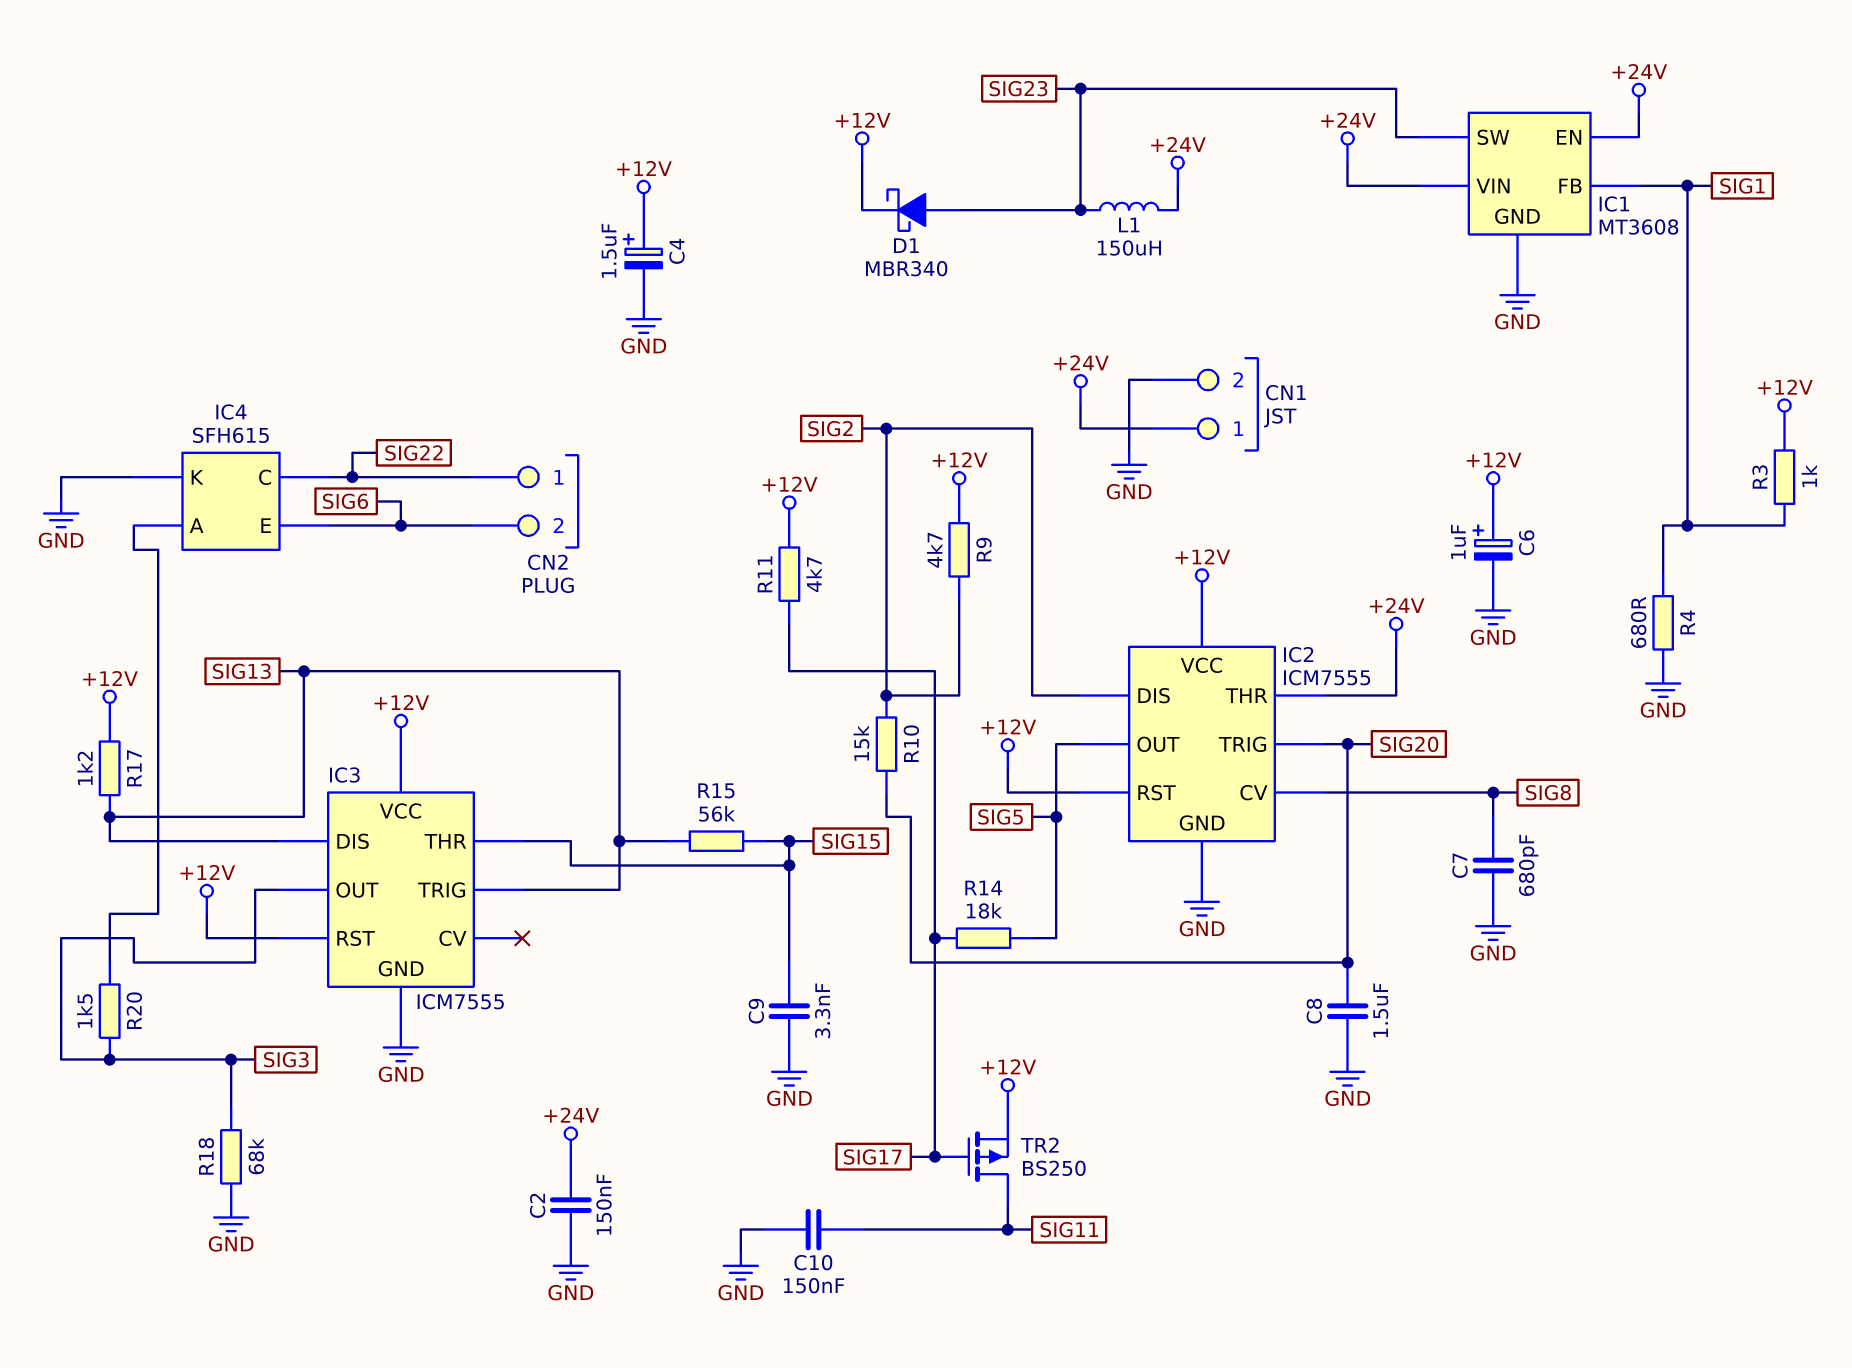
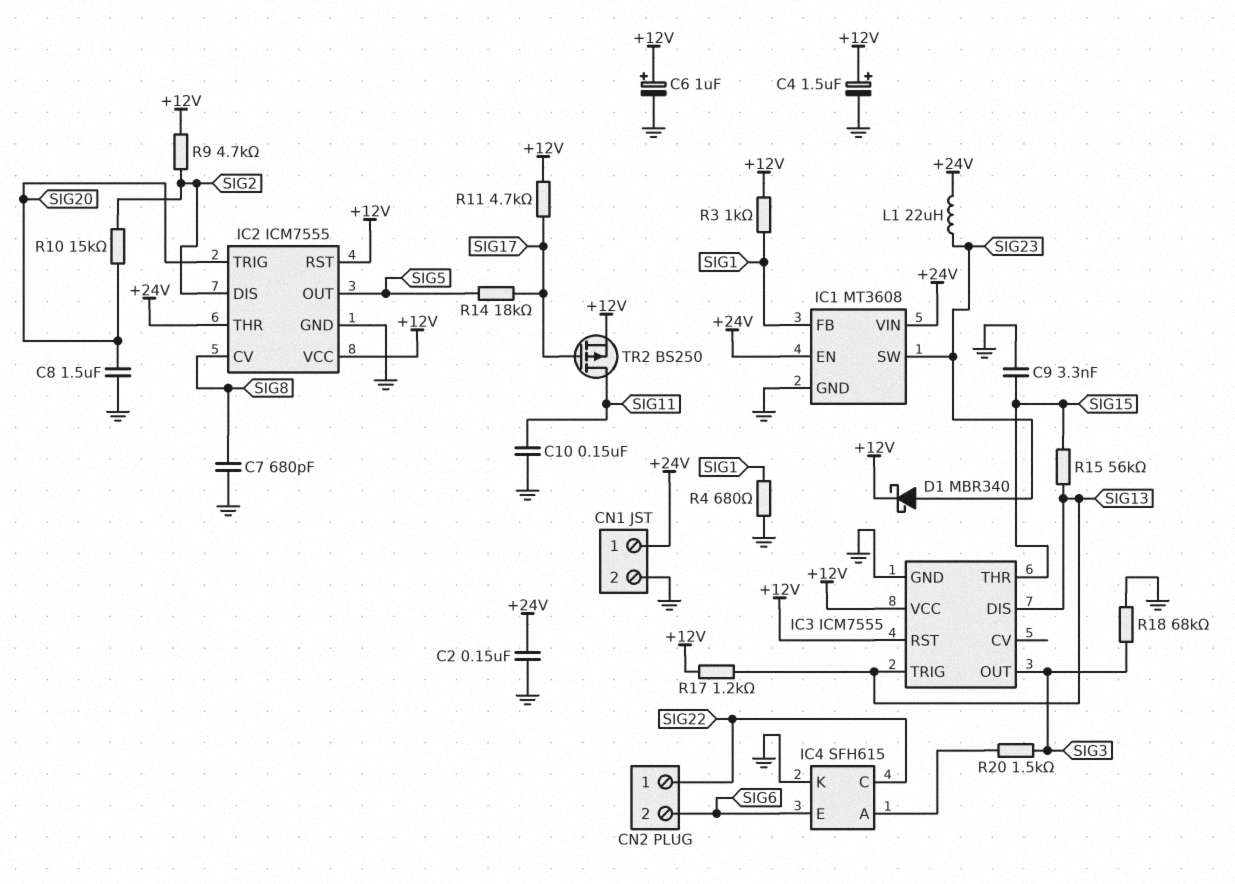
L1: 150uH (+24V, SIG23) -> 22uH (+24V, SIG23)

